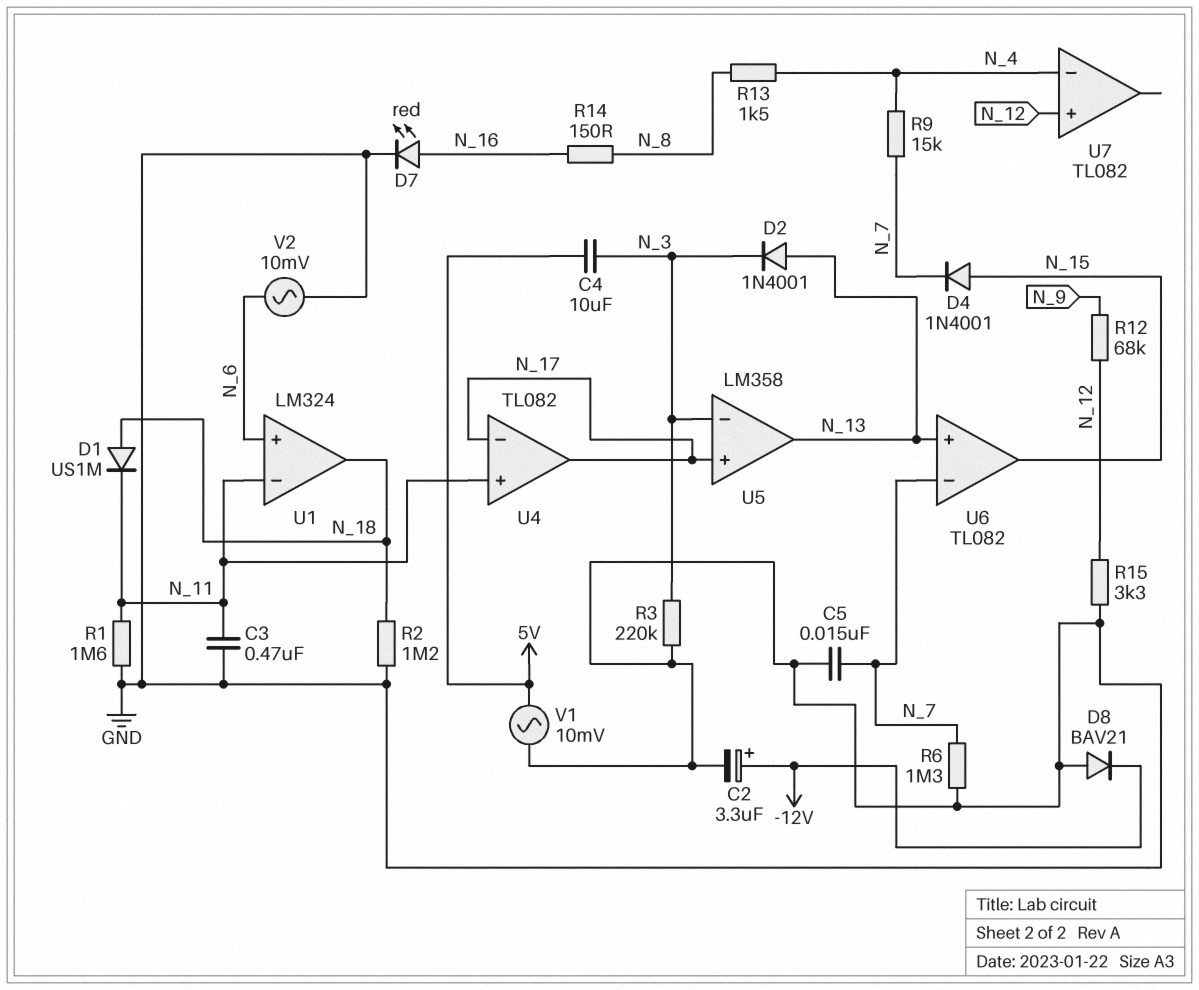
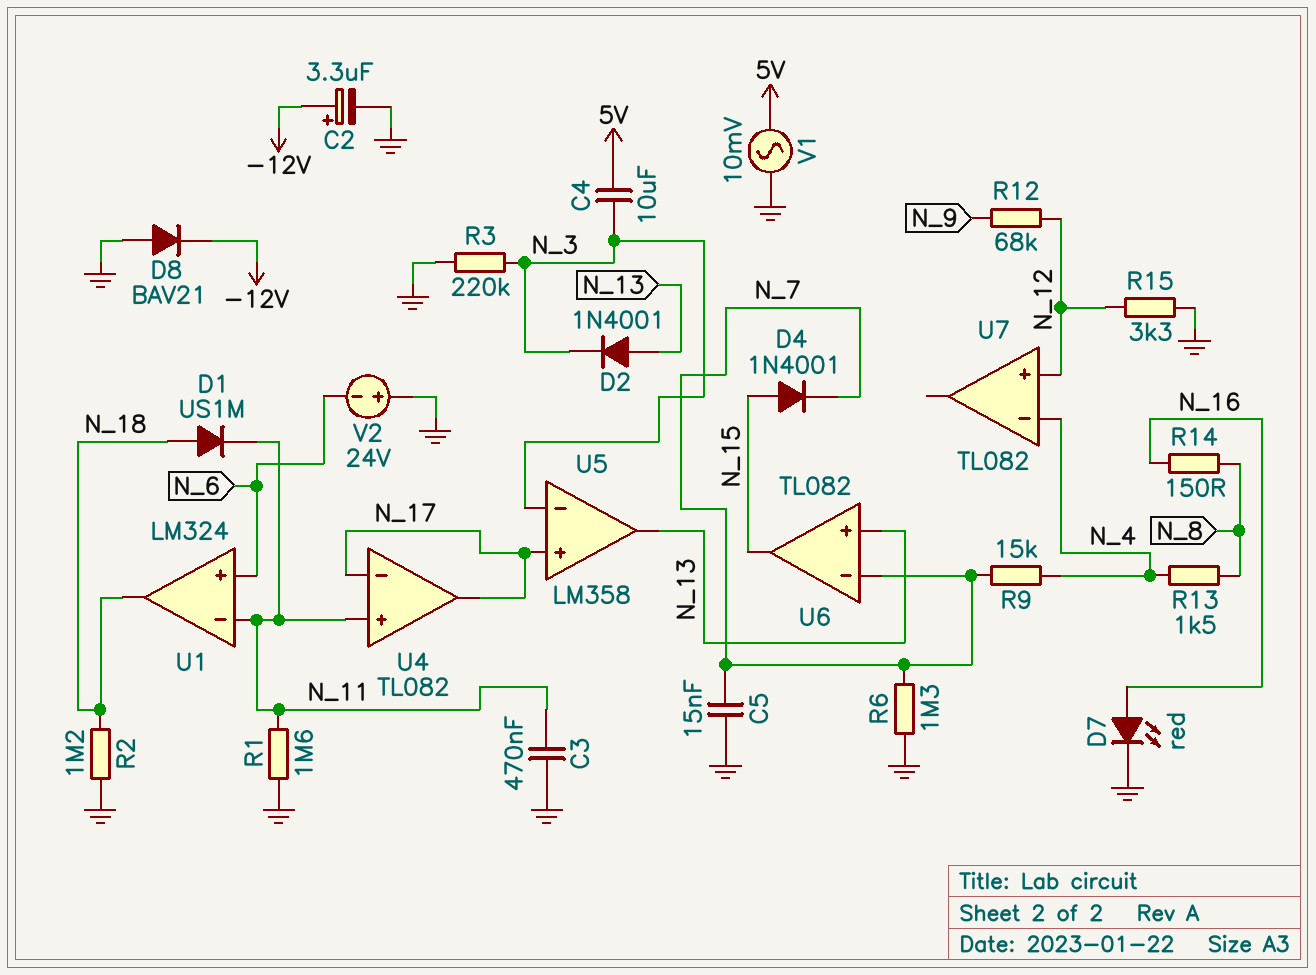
V2: AC 10mV (GND, N_6) -> 24V (plus GND, minus N_6)

